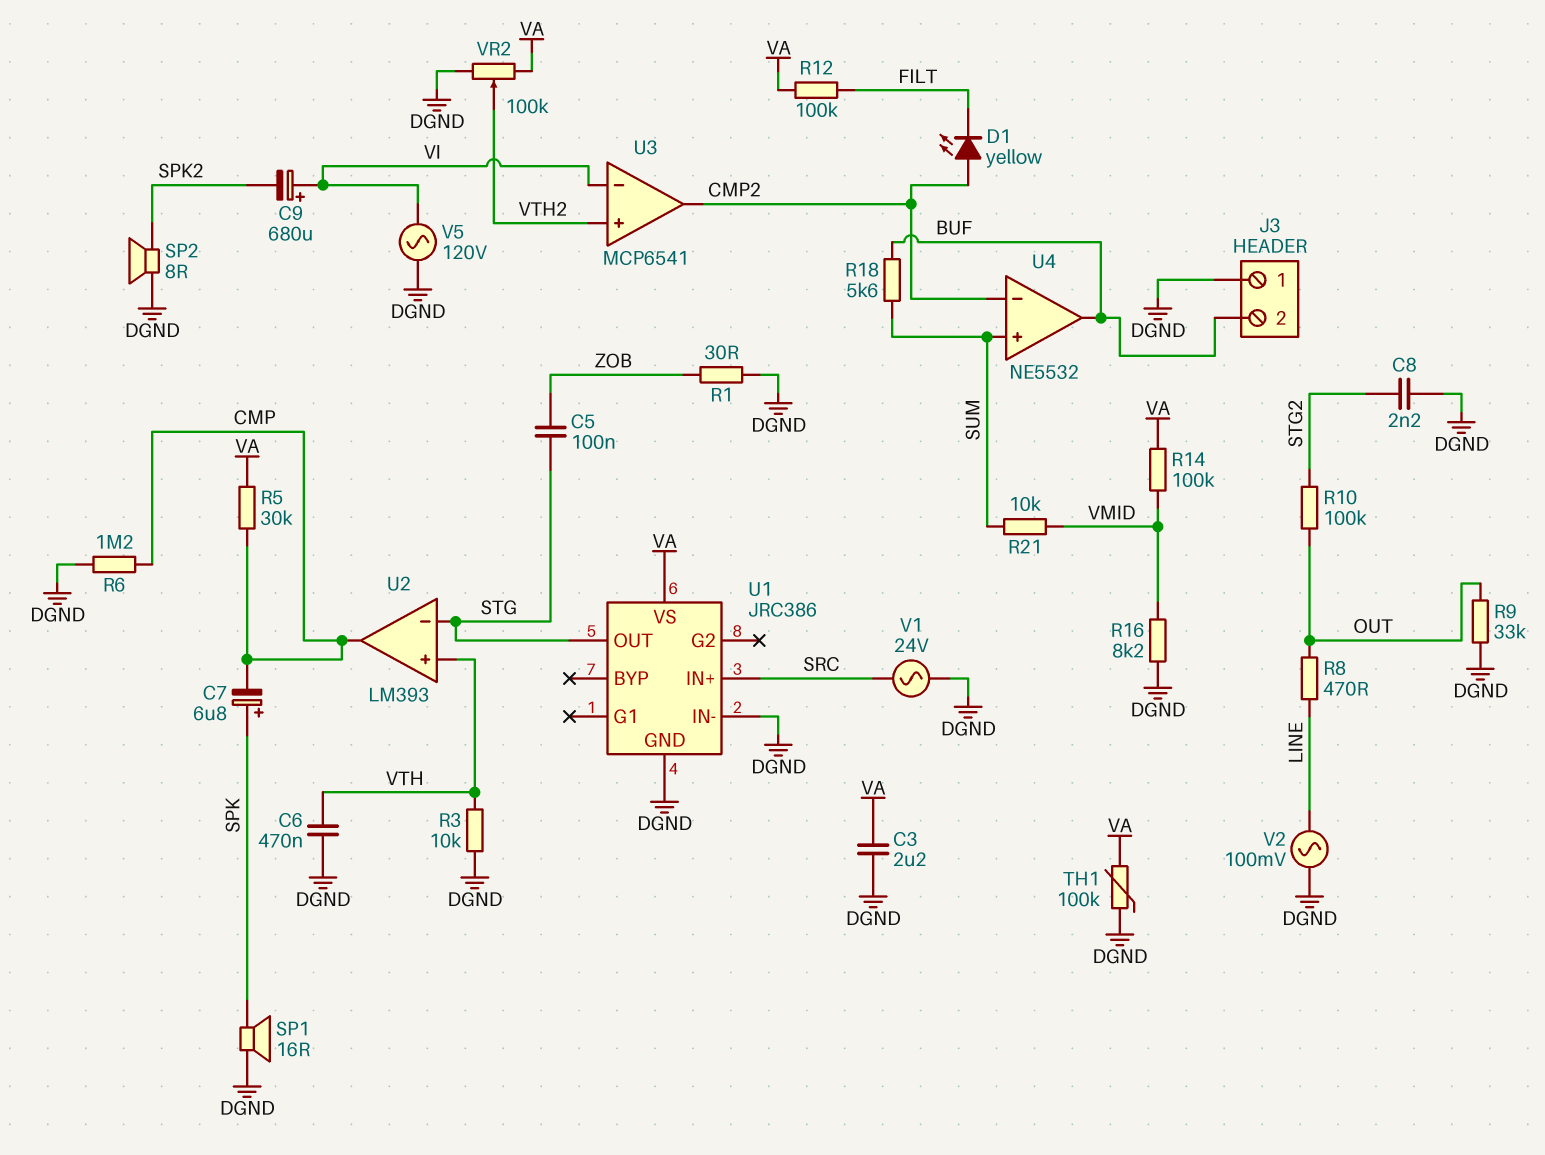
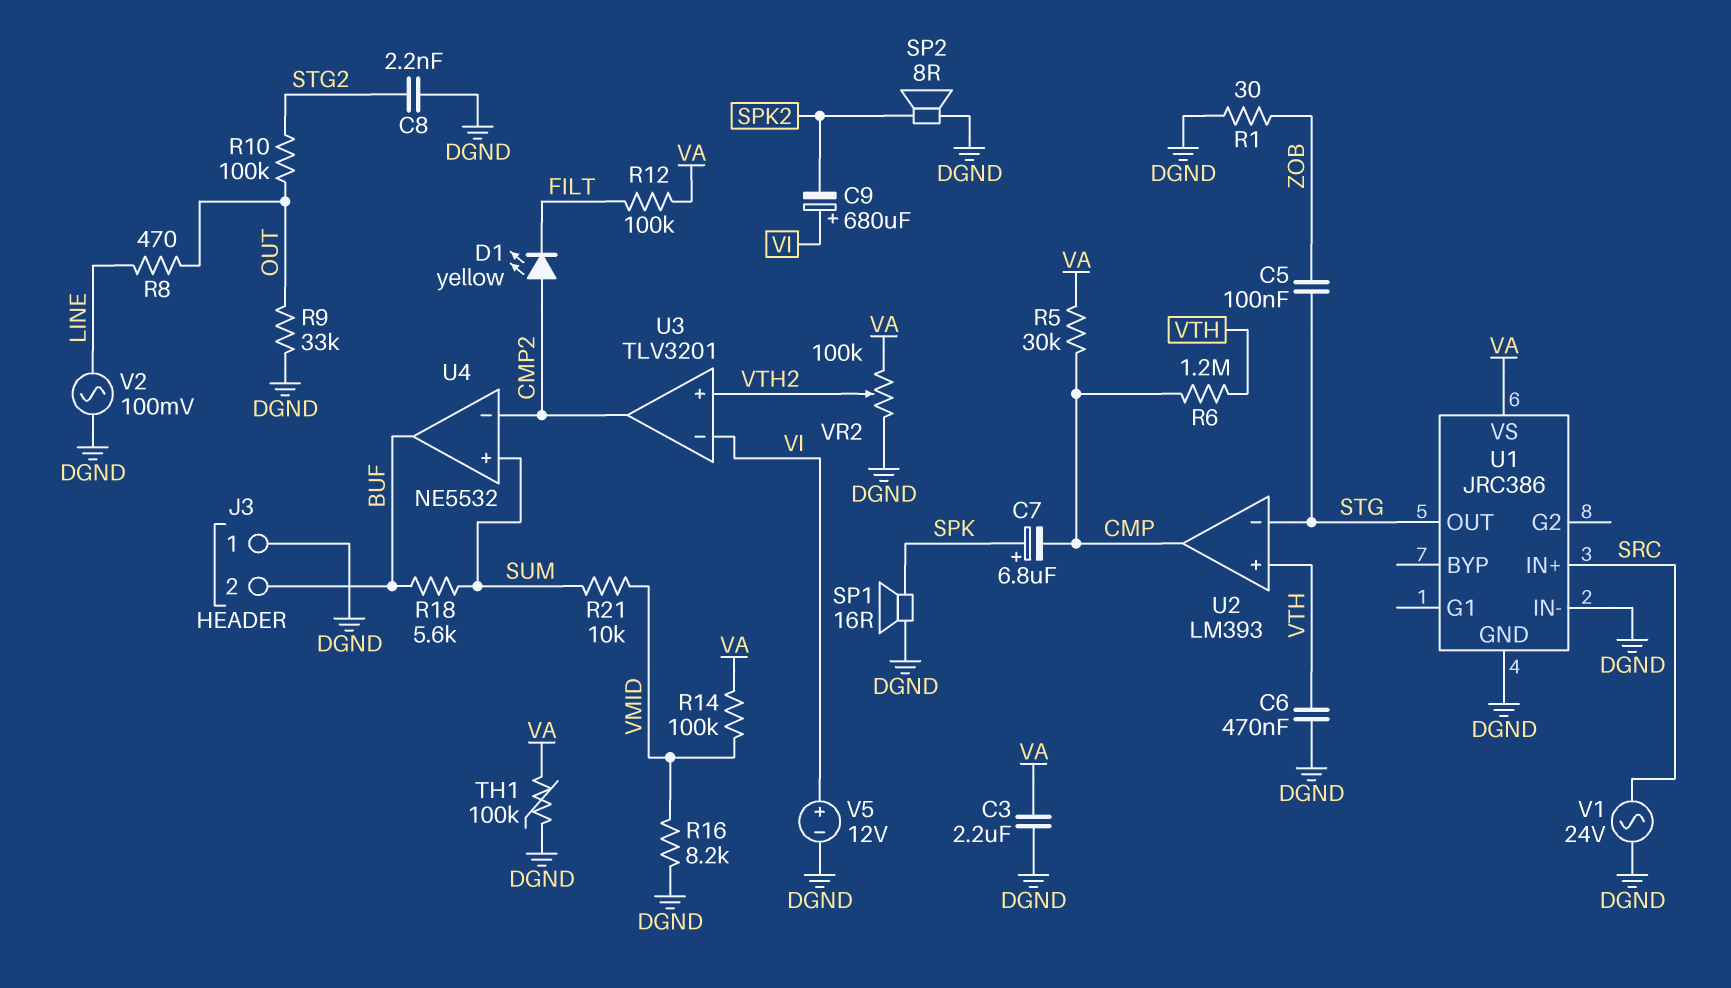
R3: 10k (DGND, VTH) -> none
R6: 1.2M (CMP, DGND) -> 1.2M (CMP, VTH)
U3: MCP6541 -> TLV3201
V5: AC 120V (DGND, VI) -> 12V (plus VI, minus DGND)

